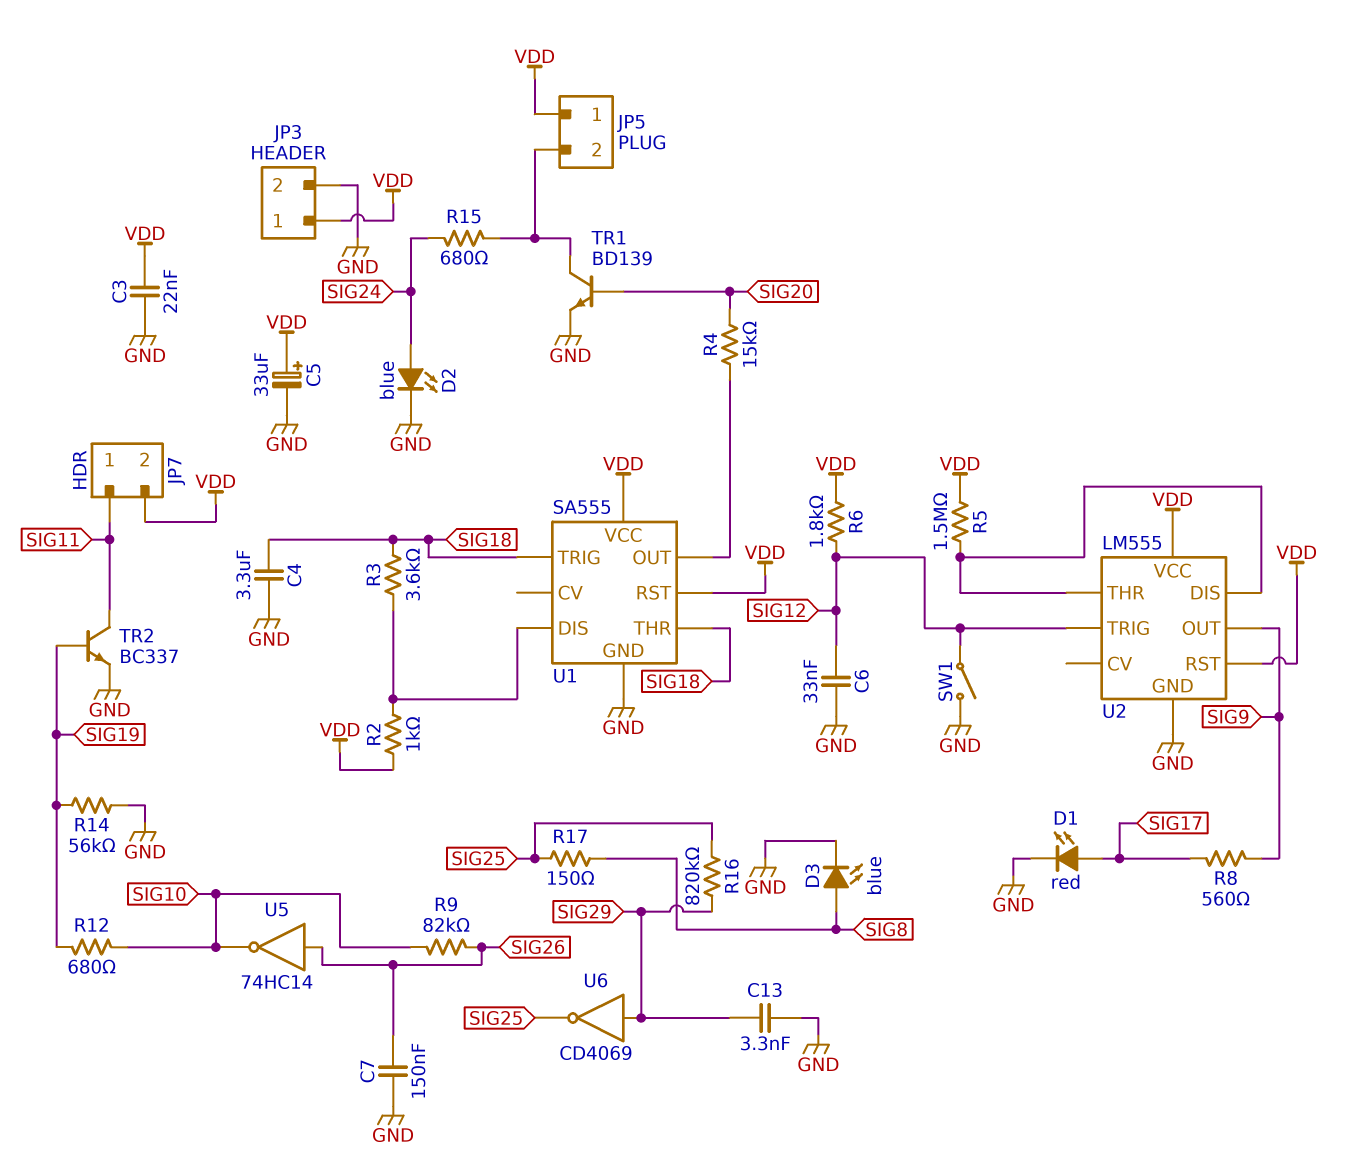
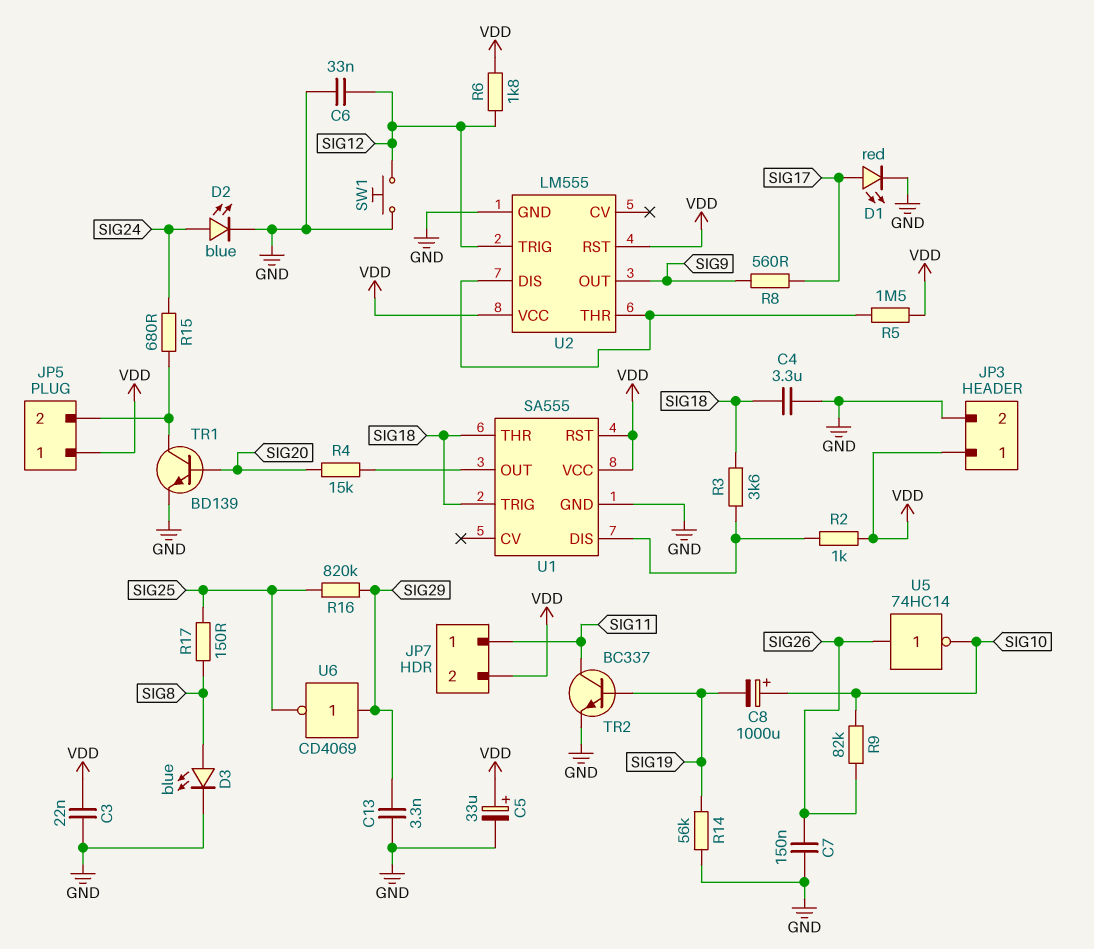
C8: none -> 1000uF (plus SIG10, minus SIG19)
R12: 680 (SIG10, SIG19) -> none
SW1: switch (GND, SIG12) -> button (GND, SIG12)

